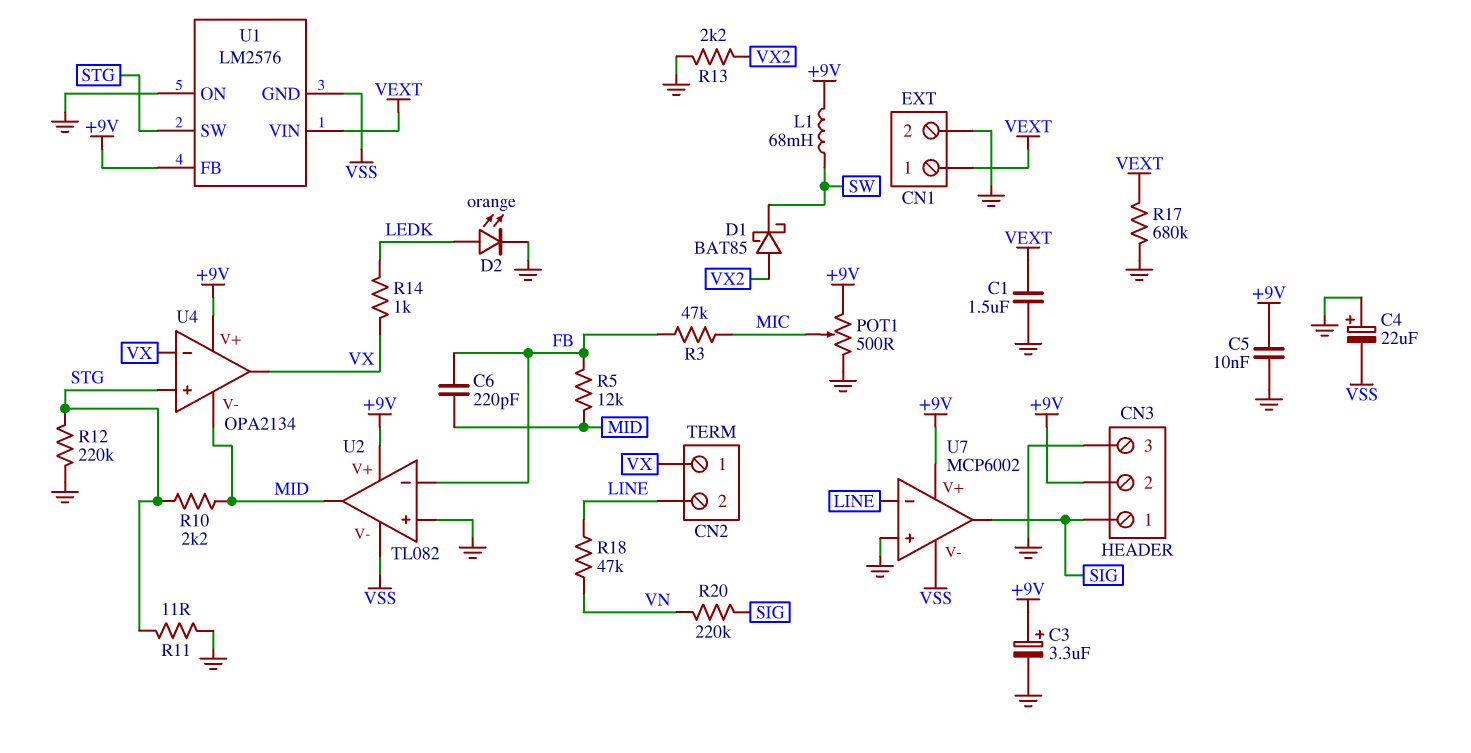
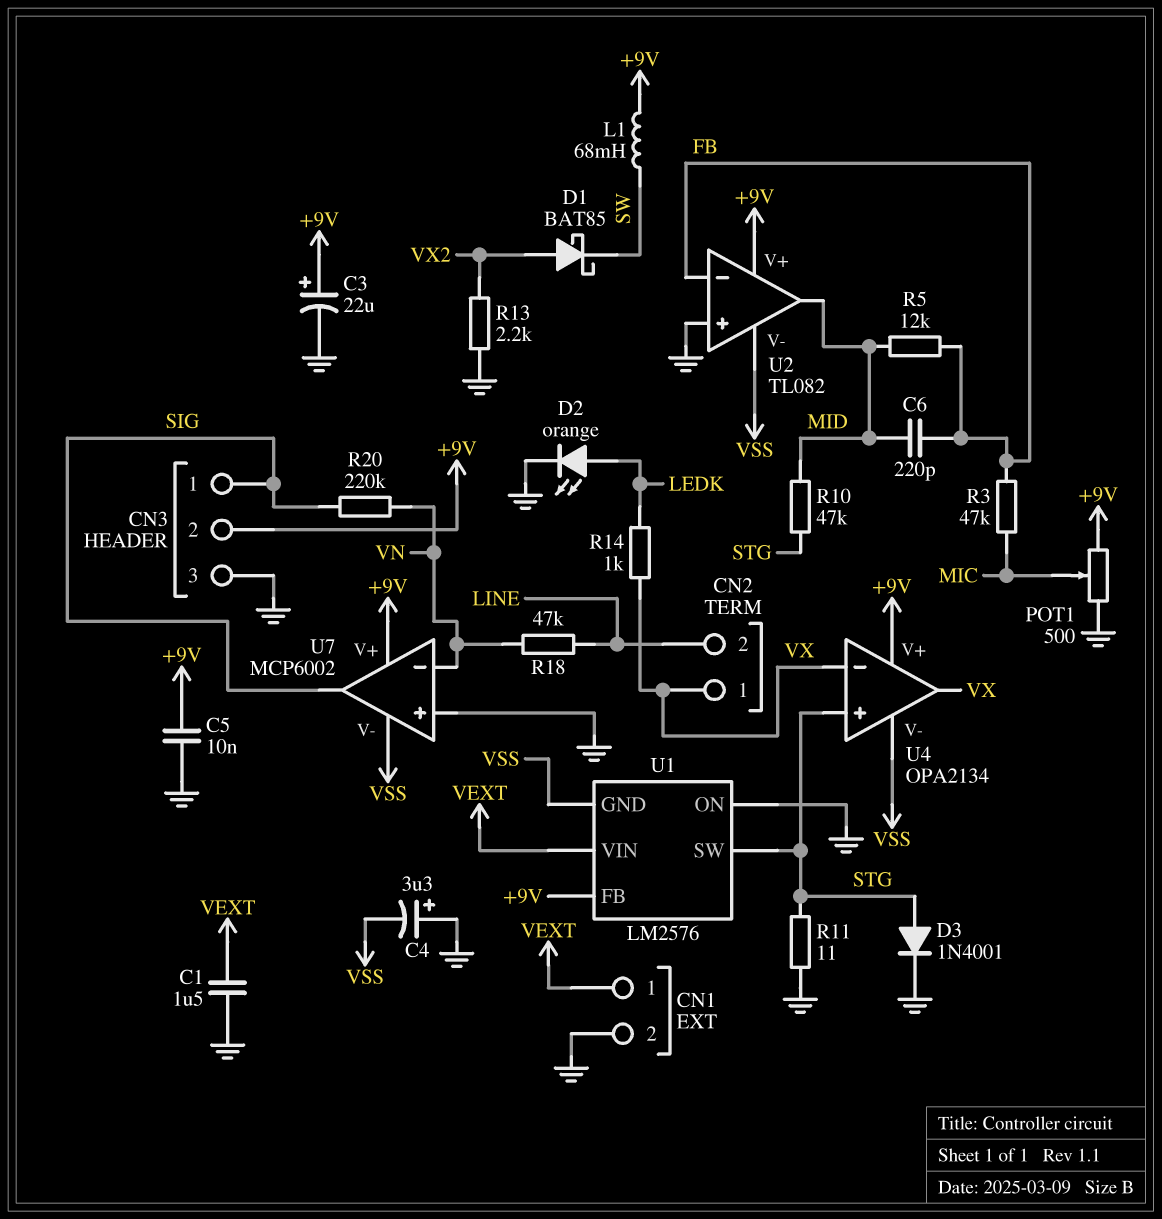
C3: 3.3uF (plus +9V, minus GND) -> 22uF (plus +9V, minus GND)
C4: 22uF (plus GND, minus VSS) -> 3.3uF (plus GND, minus VSS)
D3: none -> diode 1N4001 (A STG, K GND)
R10: 2.2k (MID, STG) -> 47k (MID, STG)
R12: 220k (GND, STG) -> none
R17: 680k (GND, VEXT) -> none
U4 pin V-: MID -> VSS
U7 pin in-: LINE -> VN

